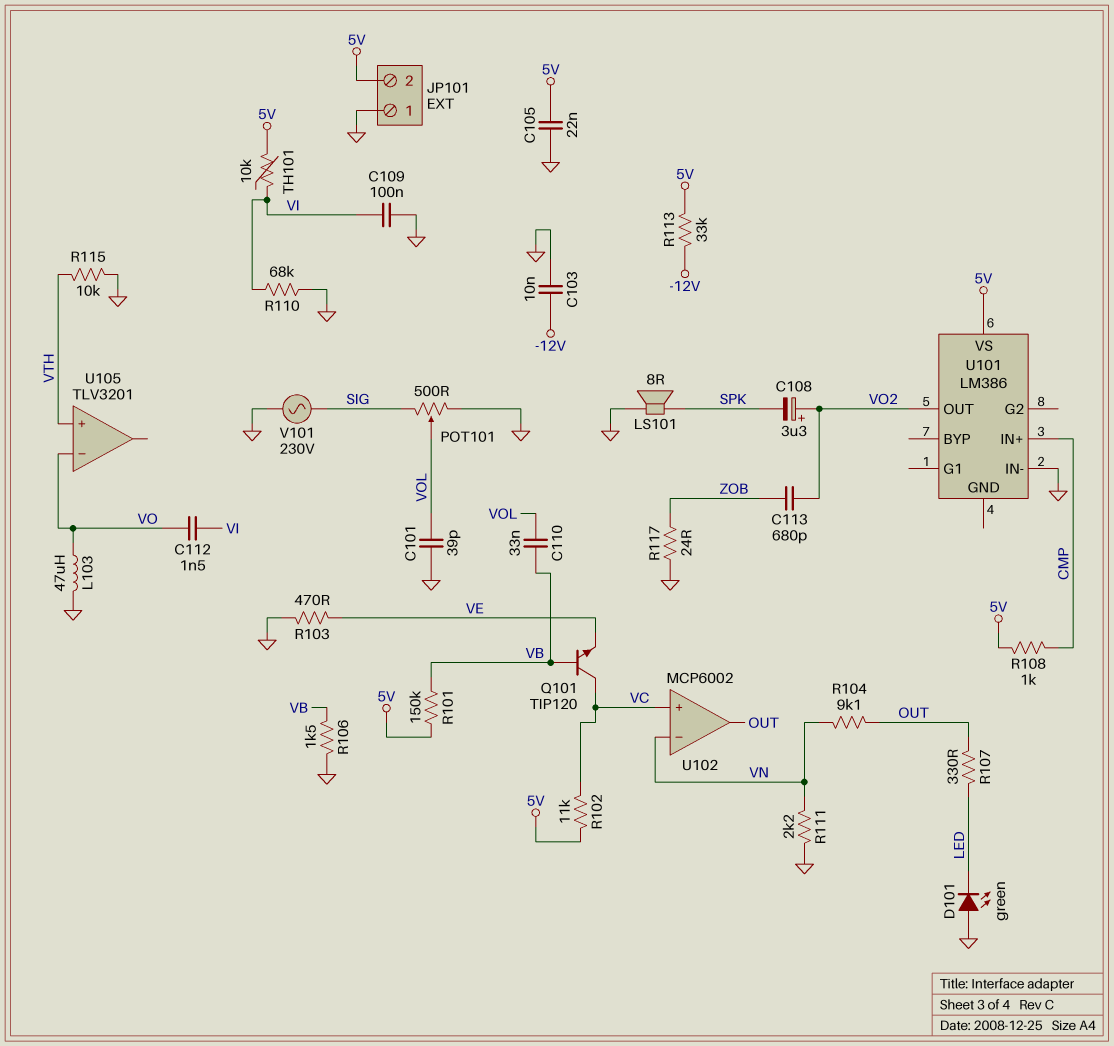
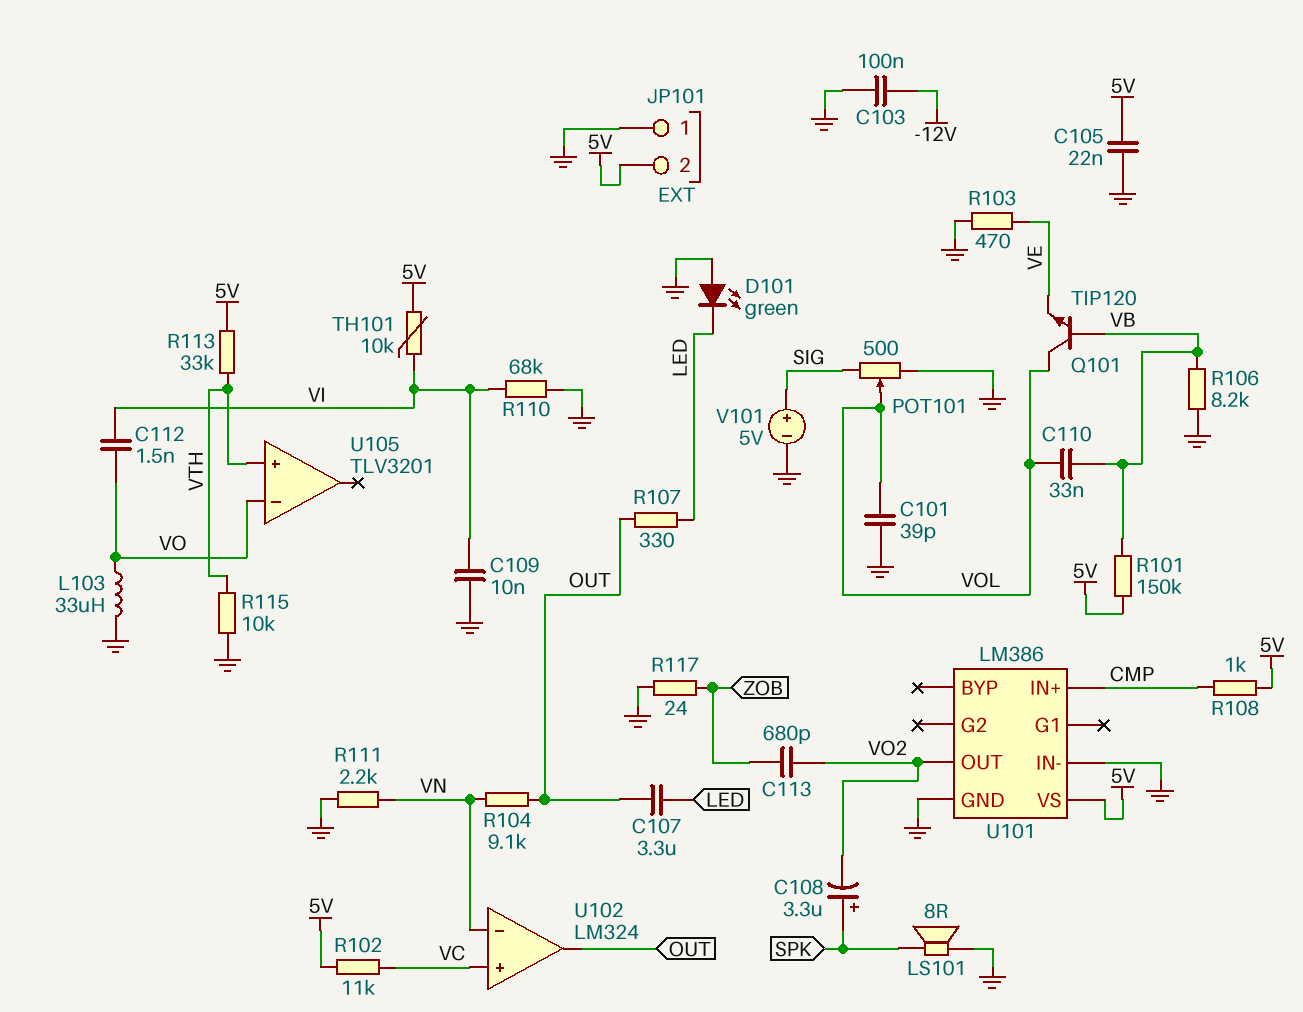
C103: 10nF (-12V, GND) -> 100nF (-12V, GND)
C107: none -> 3.3uF (LED, OUT)
C108: 3.3uF (plus VO2, minus SPK) -> 3.3uF (plus SPK, minus VO2)
C109: 100nF (GND, VI) -> 10nF (GND, VI)
L103: 47uH (GND, VO) -> 33uH (GND, VO)
Q101: NPN TIP120 (B VB, C VC, E VE) -> NPN TIP120 (B VB, C VOL, E VE)
R106: 1.5k (GND, VB) -> 8.2k (GND, VB)
R113: 33k (-12V, 5V) -> 33k (5V, VTH)
U101 pin GND: none -> GND
U102: MCP6002 -> LM324
V101: AC 230V (GND, SIG) -> 5V (plus SIG, minus GND)

